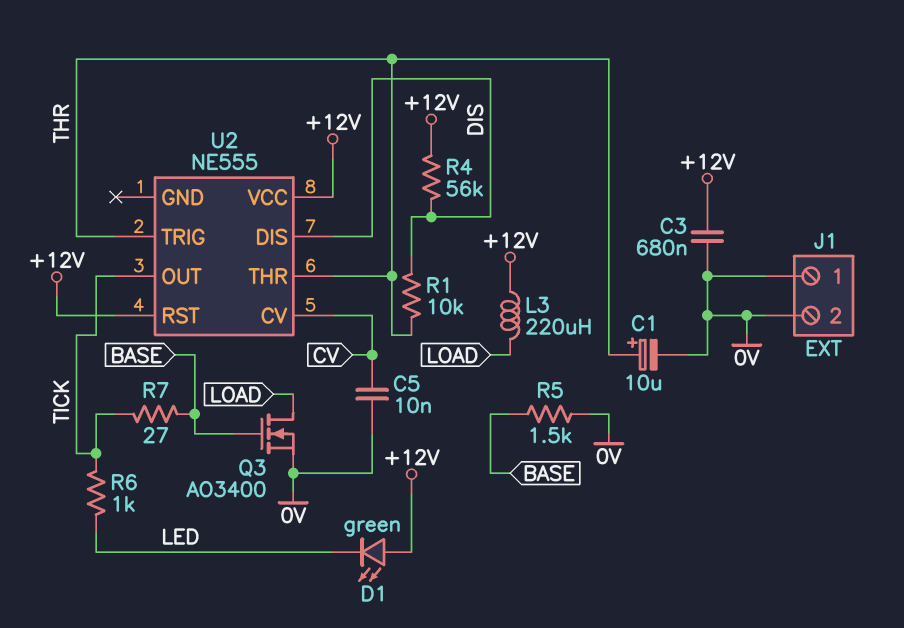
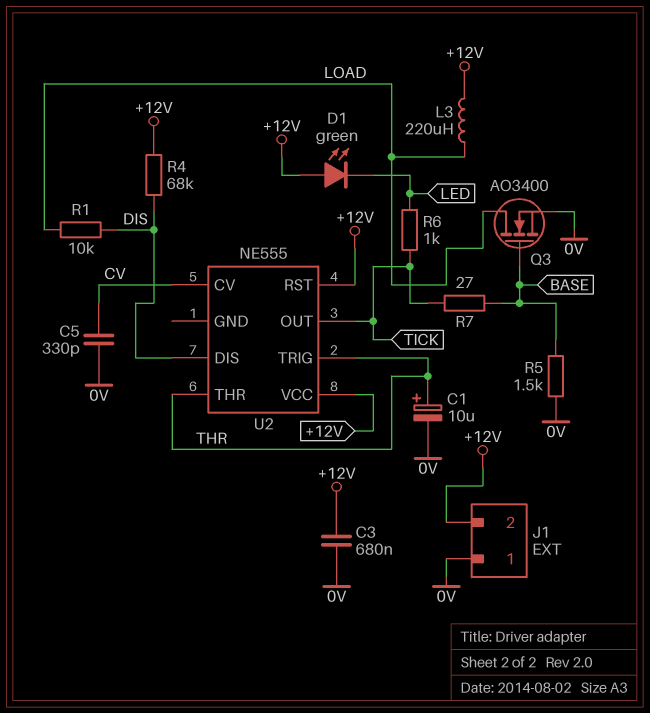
C5: 10nF (0V, CV) -> 330pF (0V, CV)
J1 pin 2: 0V -> +12V
R1: 10k (DIS, THR) -> 10k (DIS, LOAD)
R4: 56k (+12V, DIS) -> 68k (+12V, DIS)

